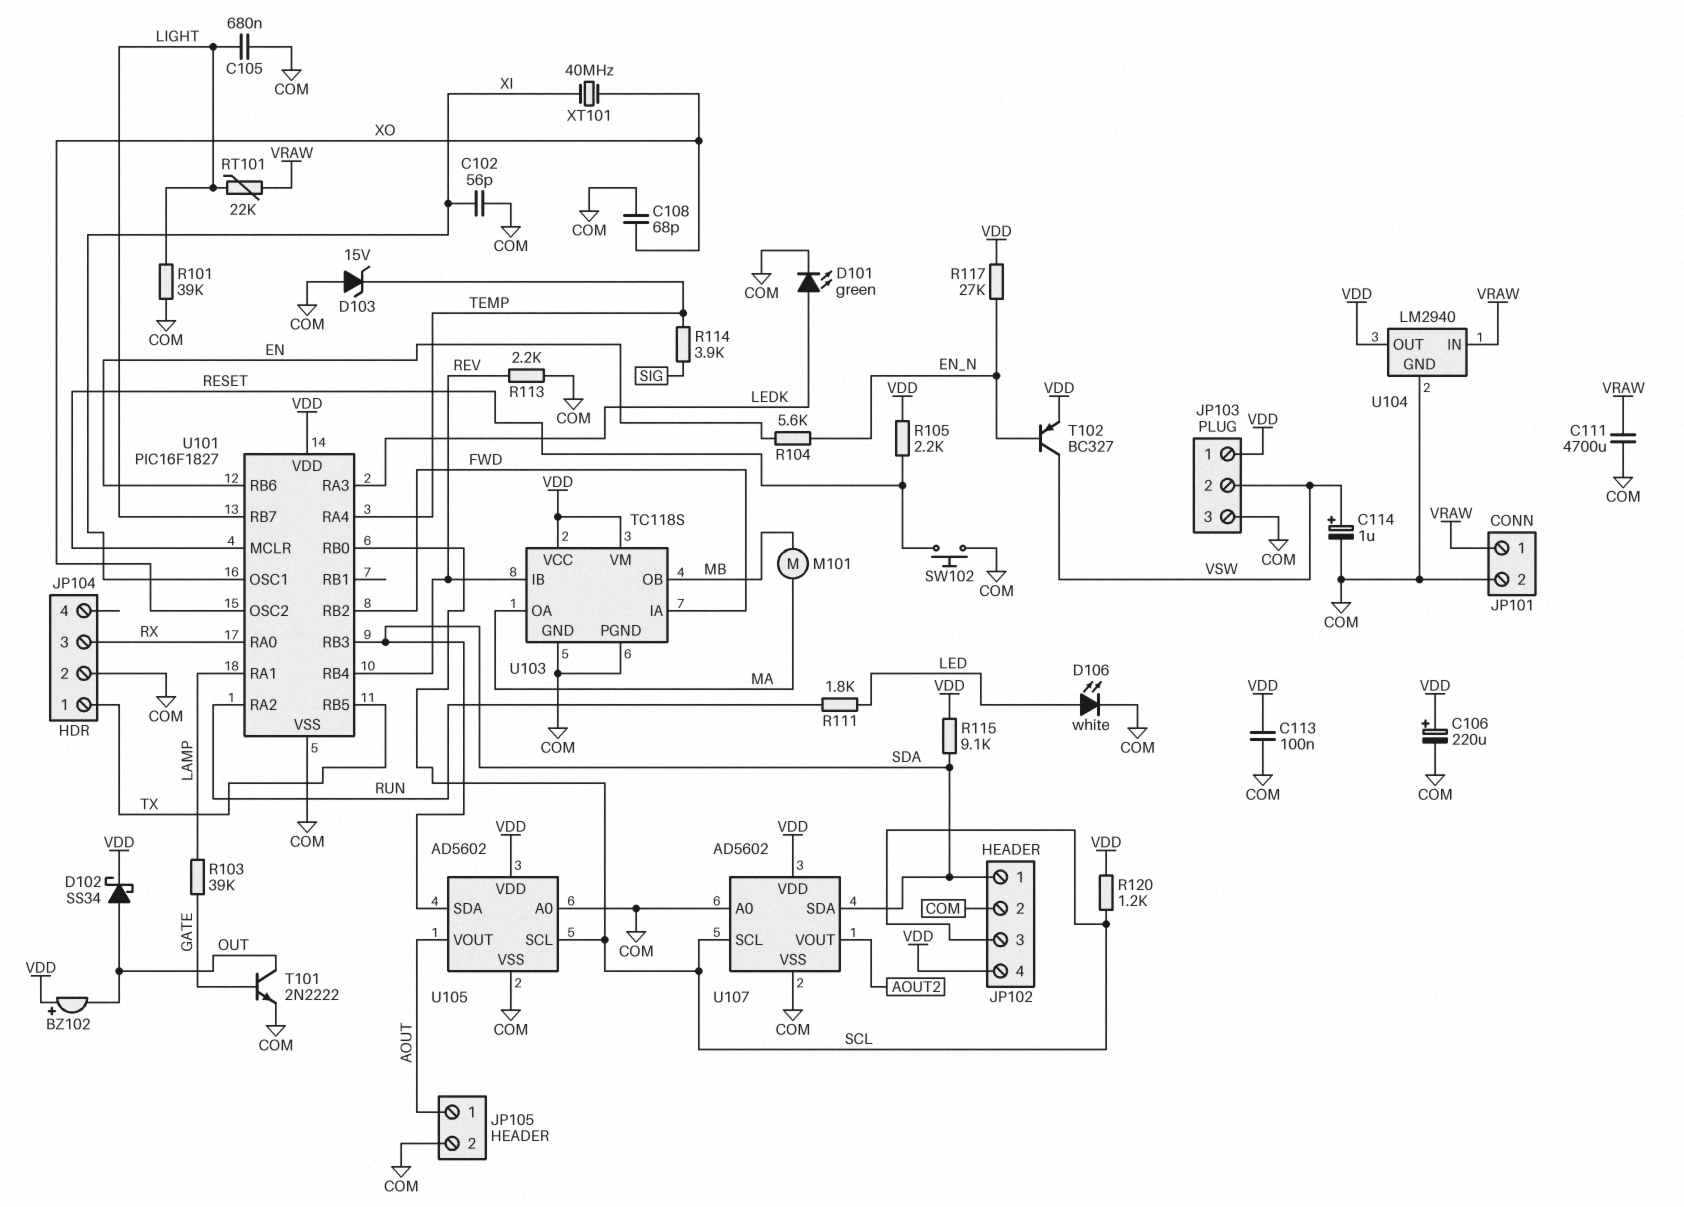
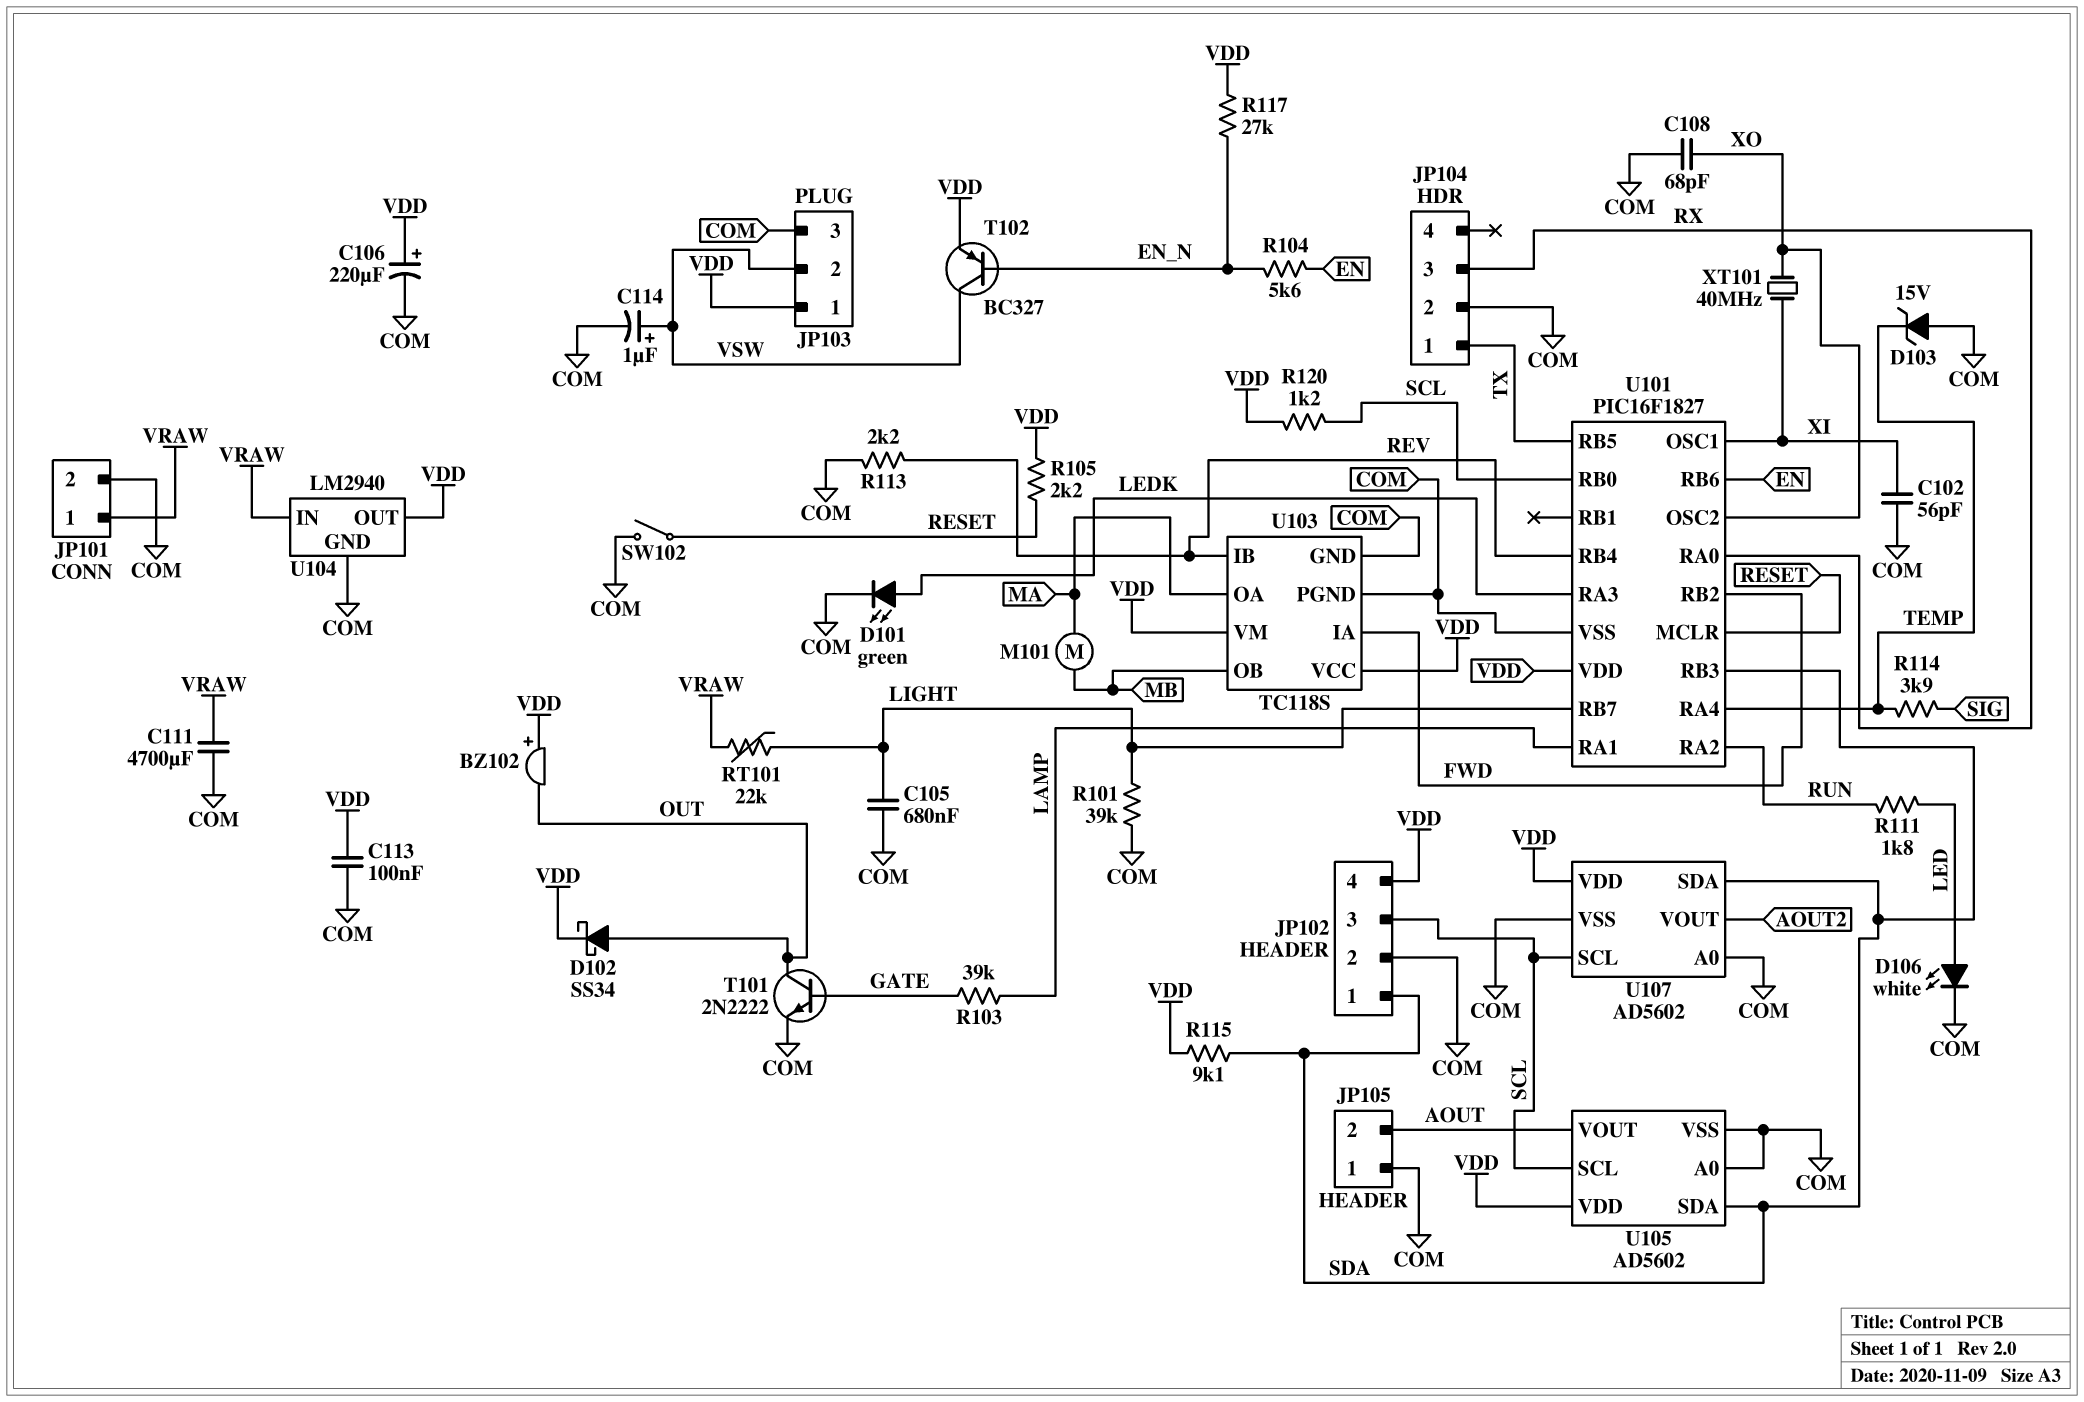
JP105 pin 1: AOUT -> COM
JP105 pin 2: COM -> AOUT
SW102: button (COM, RESET) -> switch (COM, RESET)

